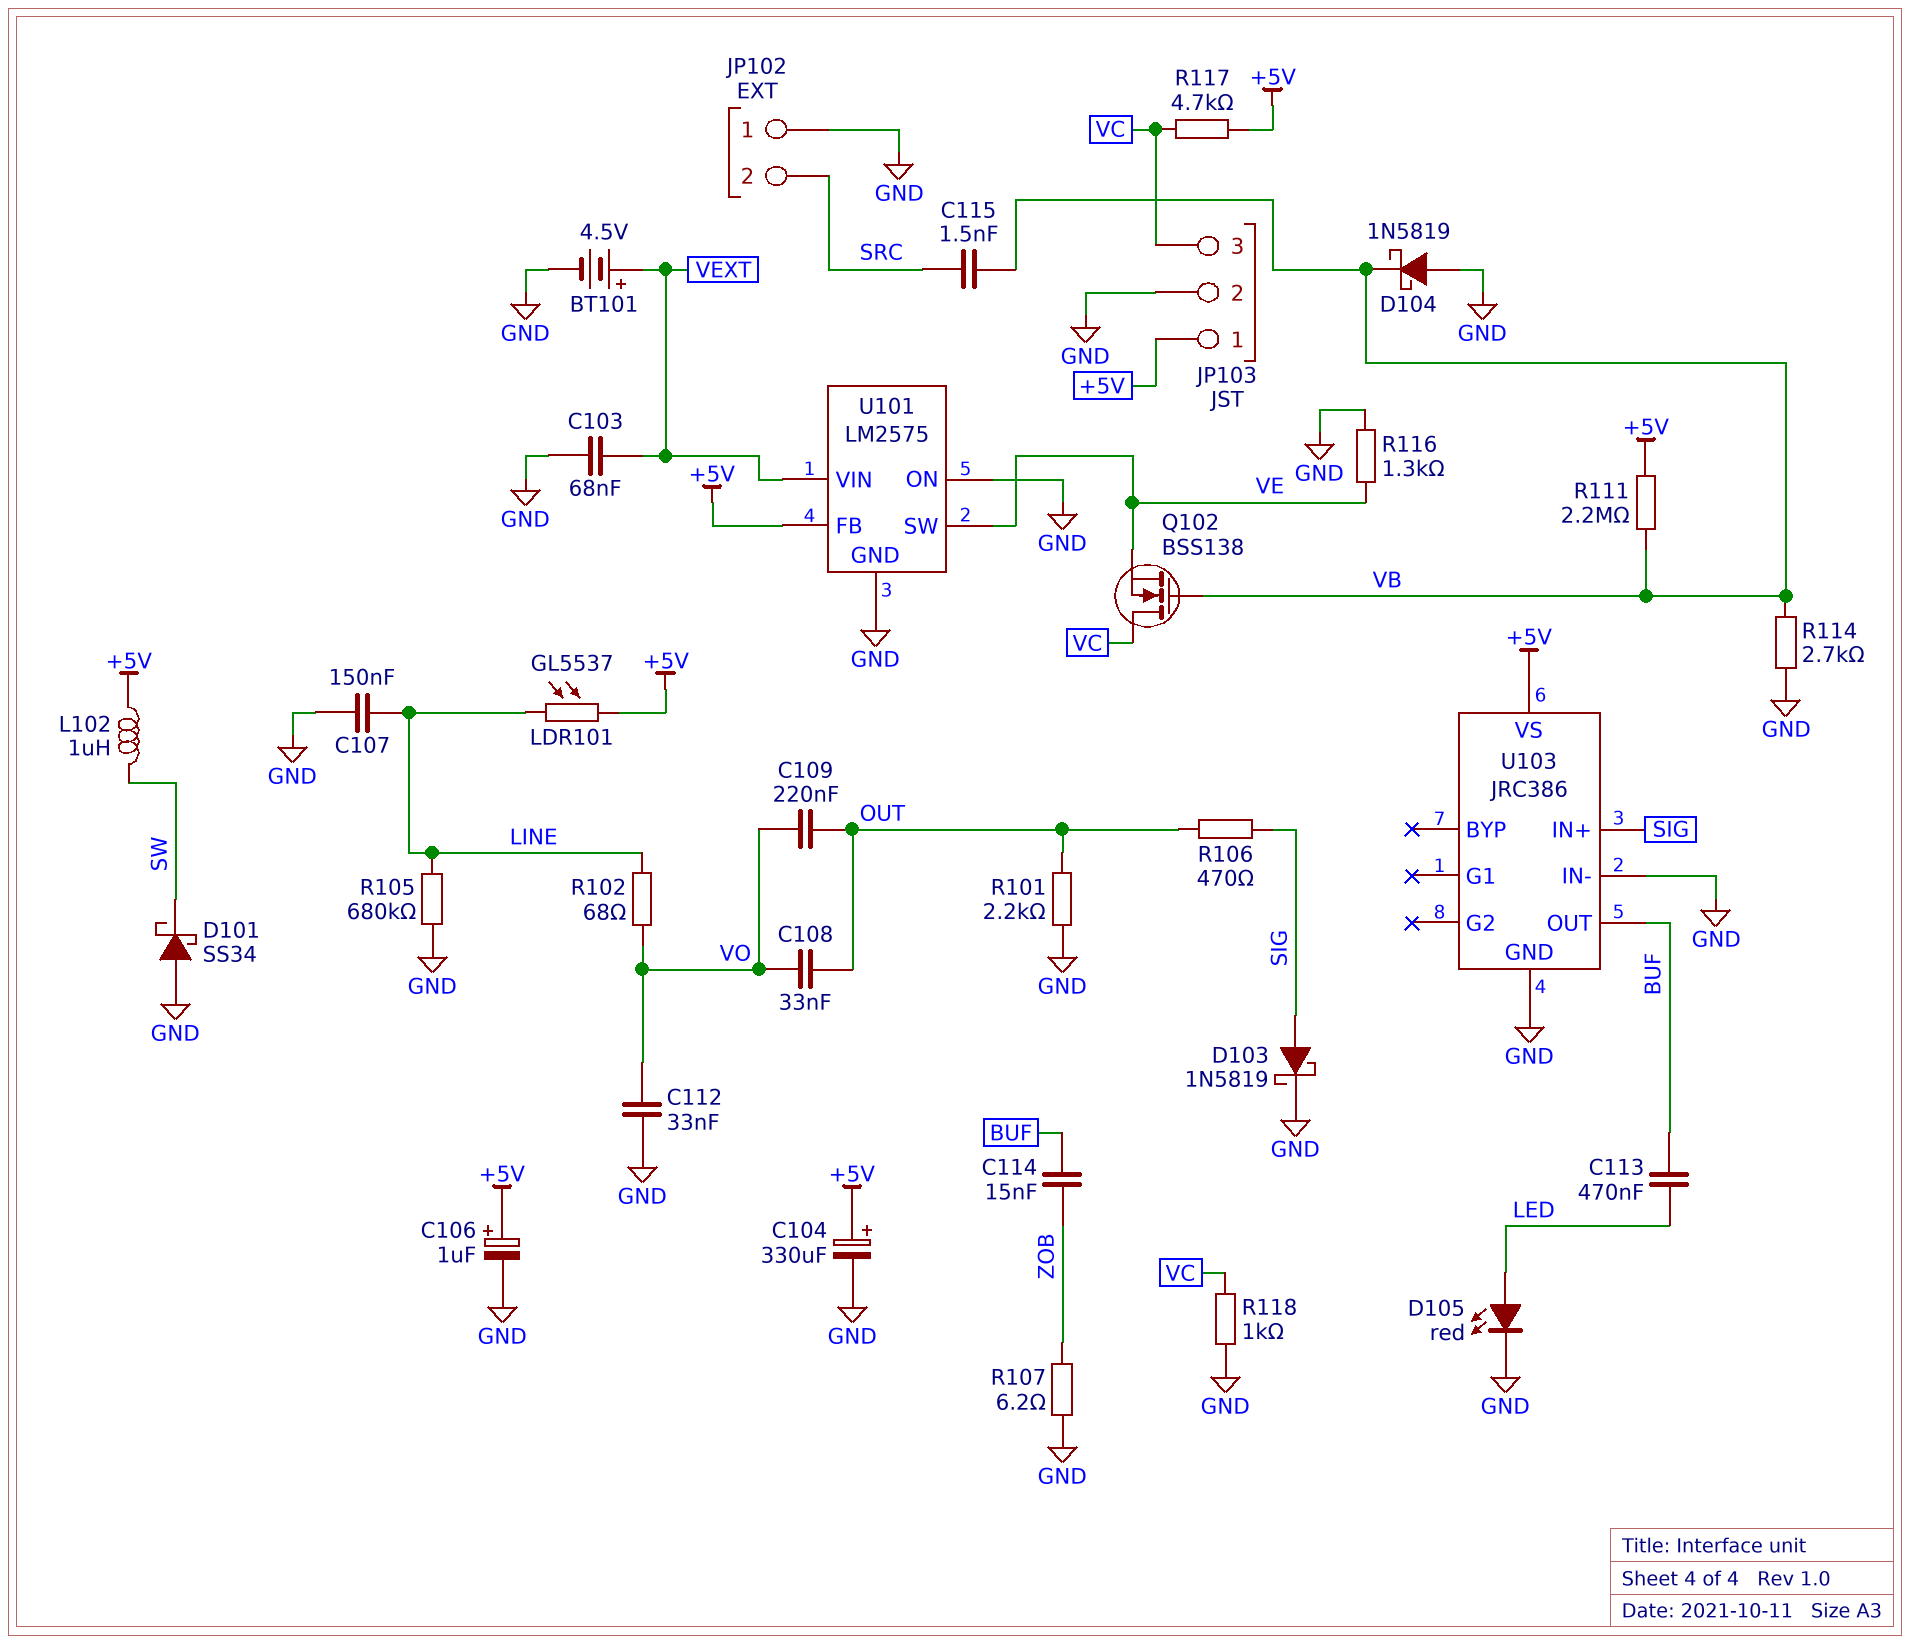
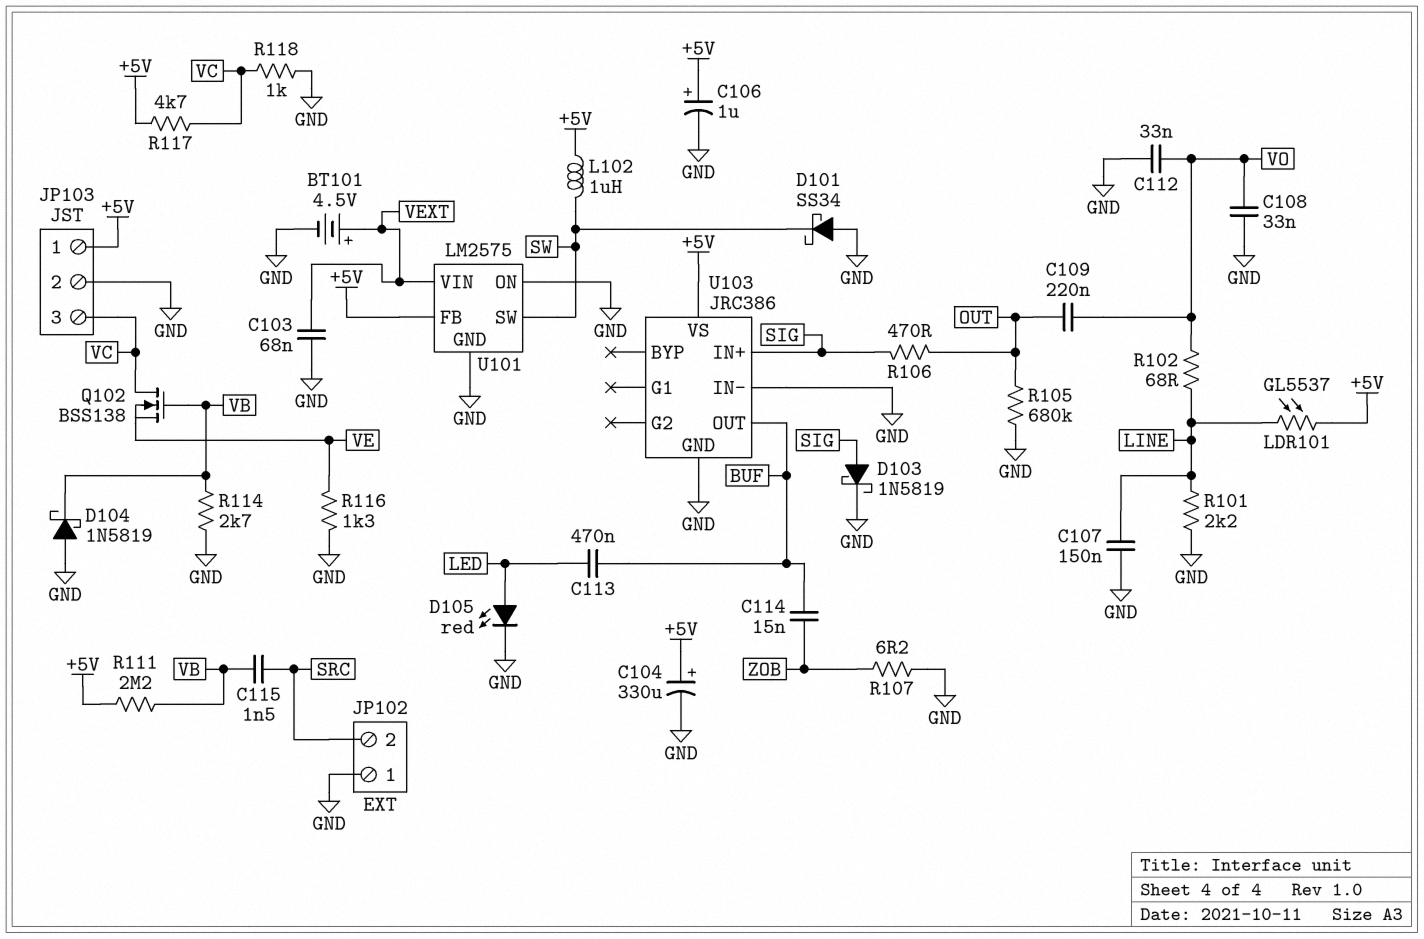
C108: 33nF (OUT, VO) -> 33nF (GND, VO)
R101: 2.2k (GND, OUT) -> 2.2k (GND, LINE)
R105: 680k (GND, LINE) -> 680k (GND, OUT)
U101 pin SW: VE -> SW

